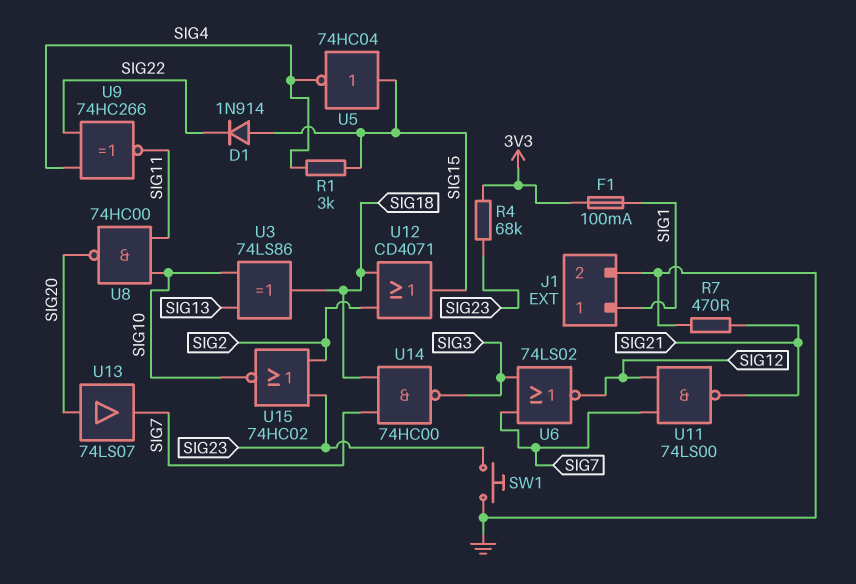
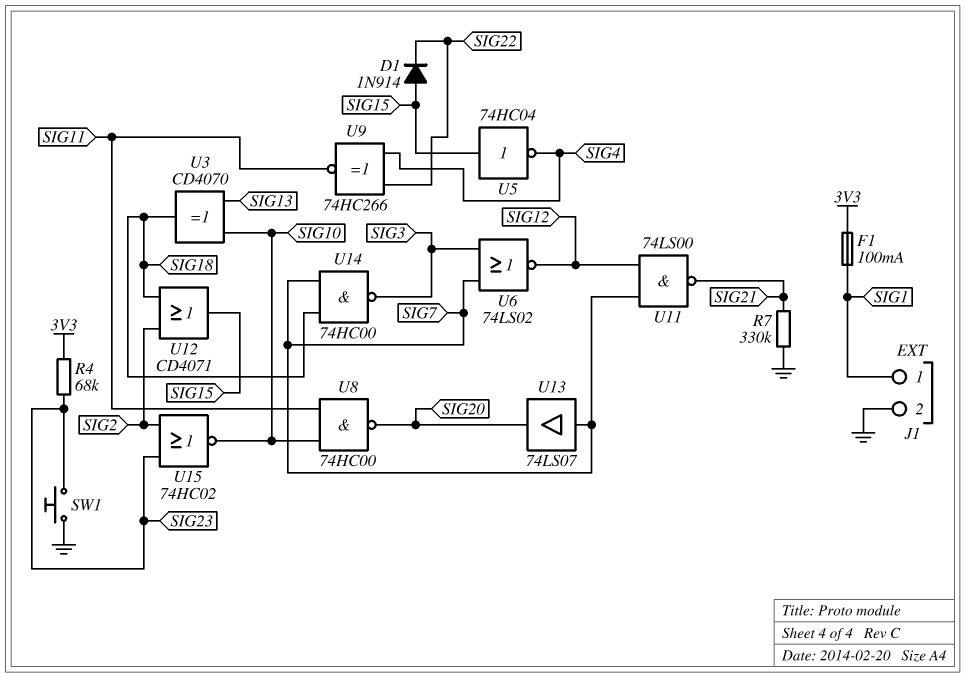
R1: 3k (SIG4, SIG15) -> none
R7: 470 (GND, SIG21) -> 330k (GND, SIG21)
U3: XOR 74LS86 (in SIG10, in SIG13, out SIG18) -> XOR CD4070 (in SIG10, in SIG13, out SIG18)
U13: buffer 74LS07 (in SIG20, out SIG7) -> buffer 74LS07 (in SIG7, out SIG20)

